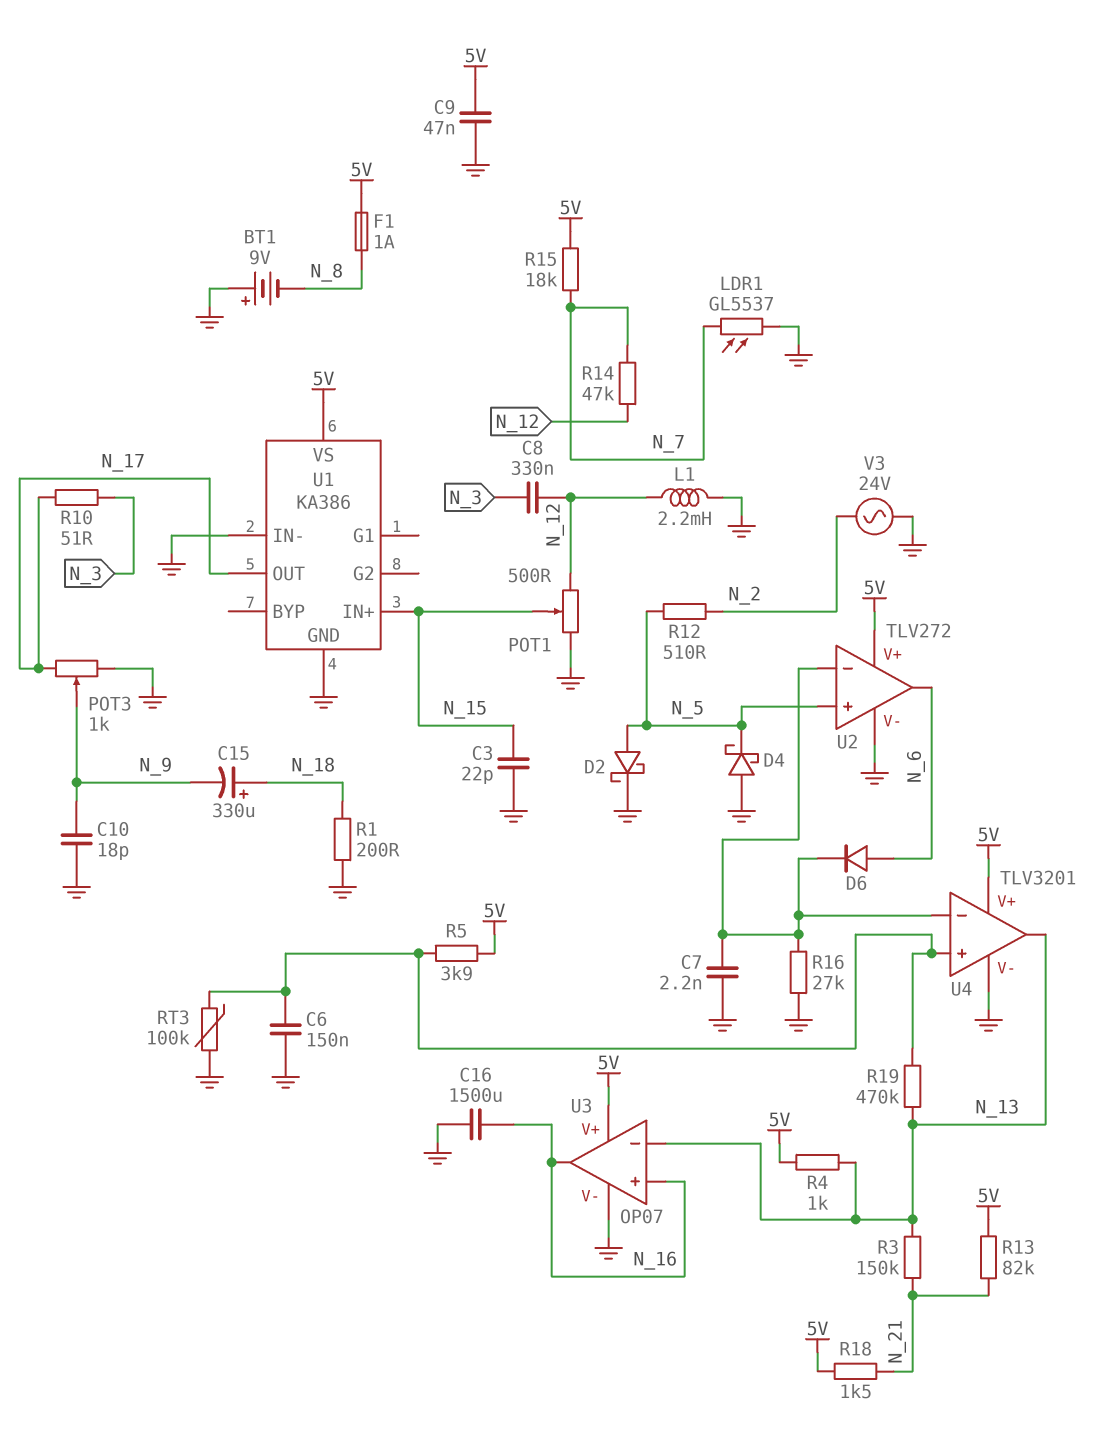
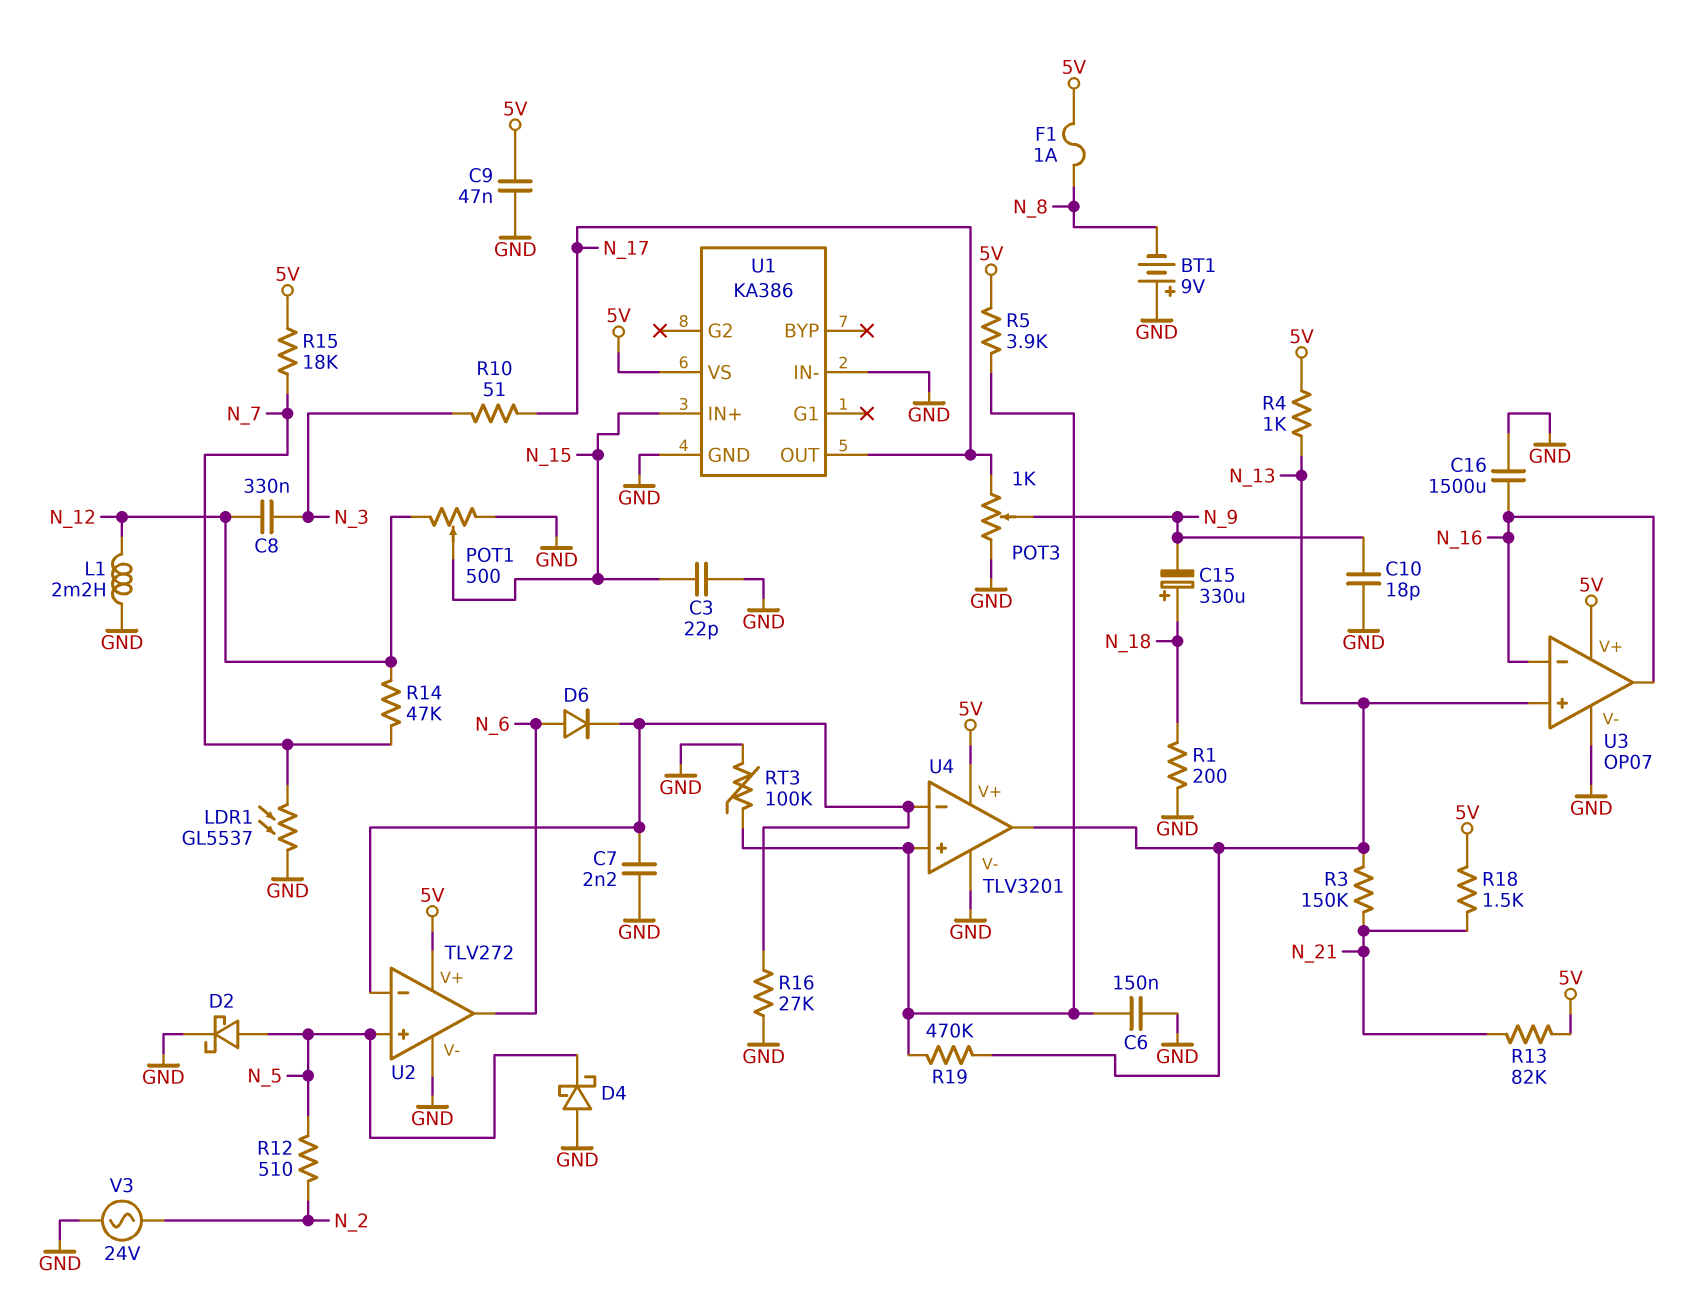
U3 pin in+: N_16 -> N_13
U3 pin in-: N_13 -> N_16

